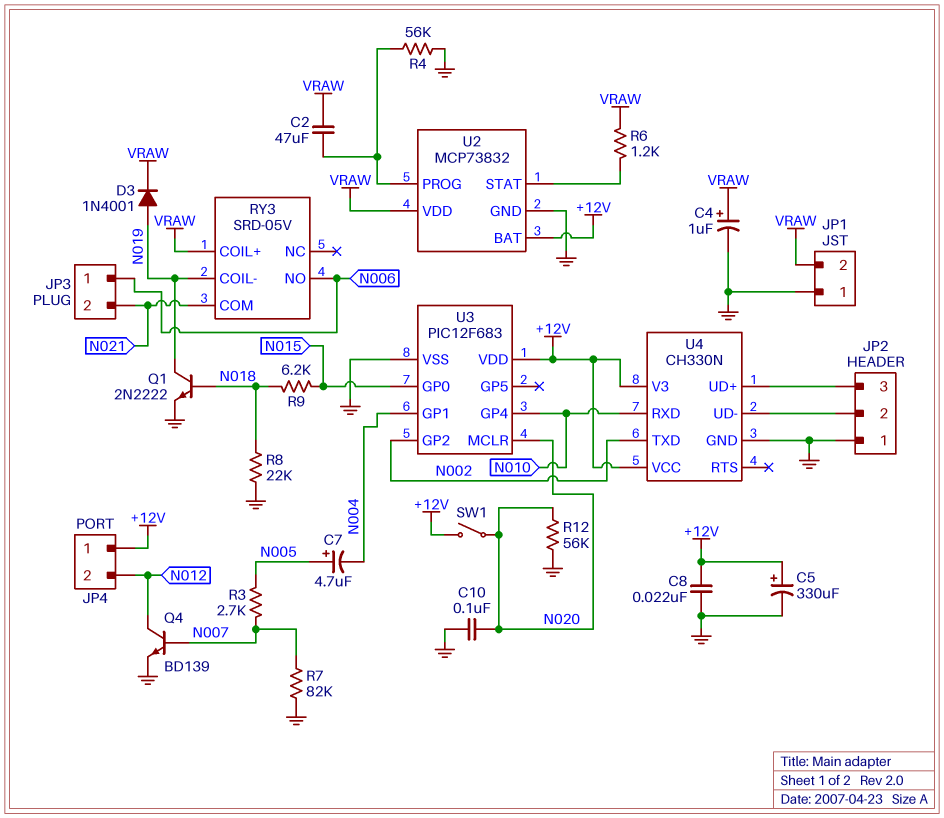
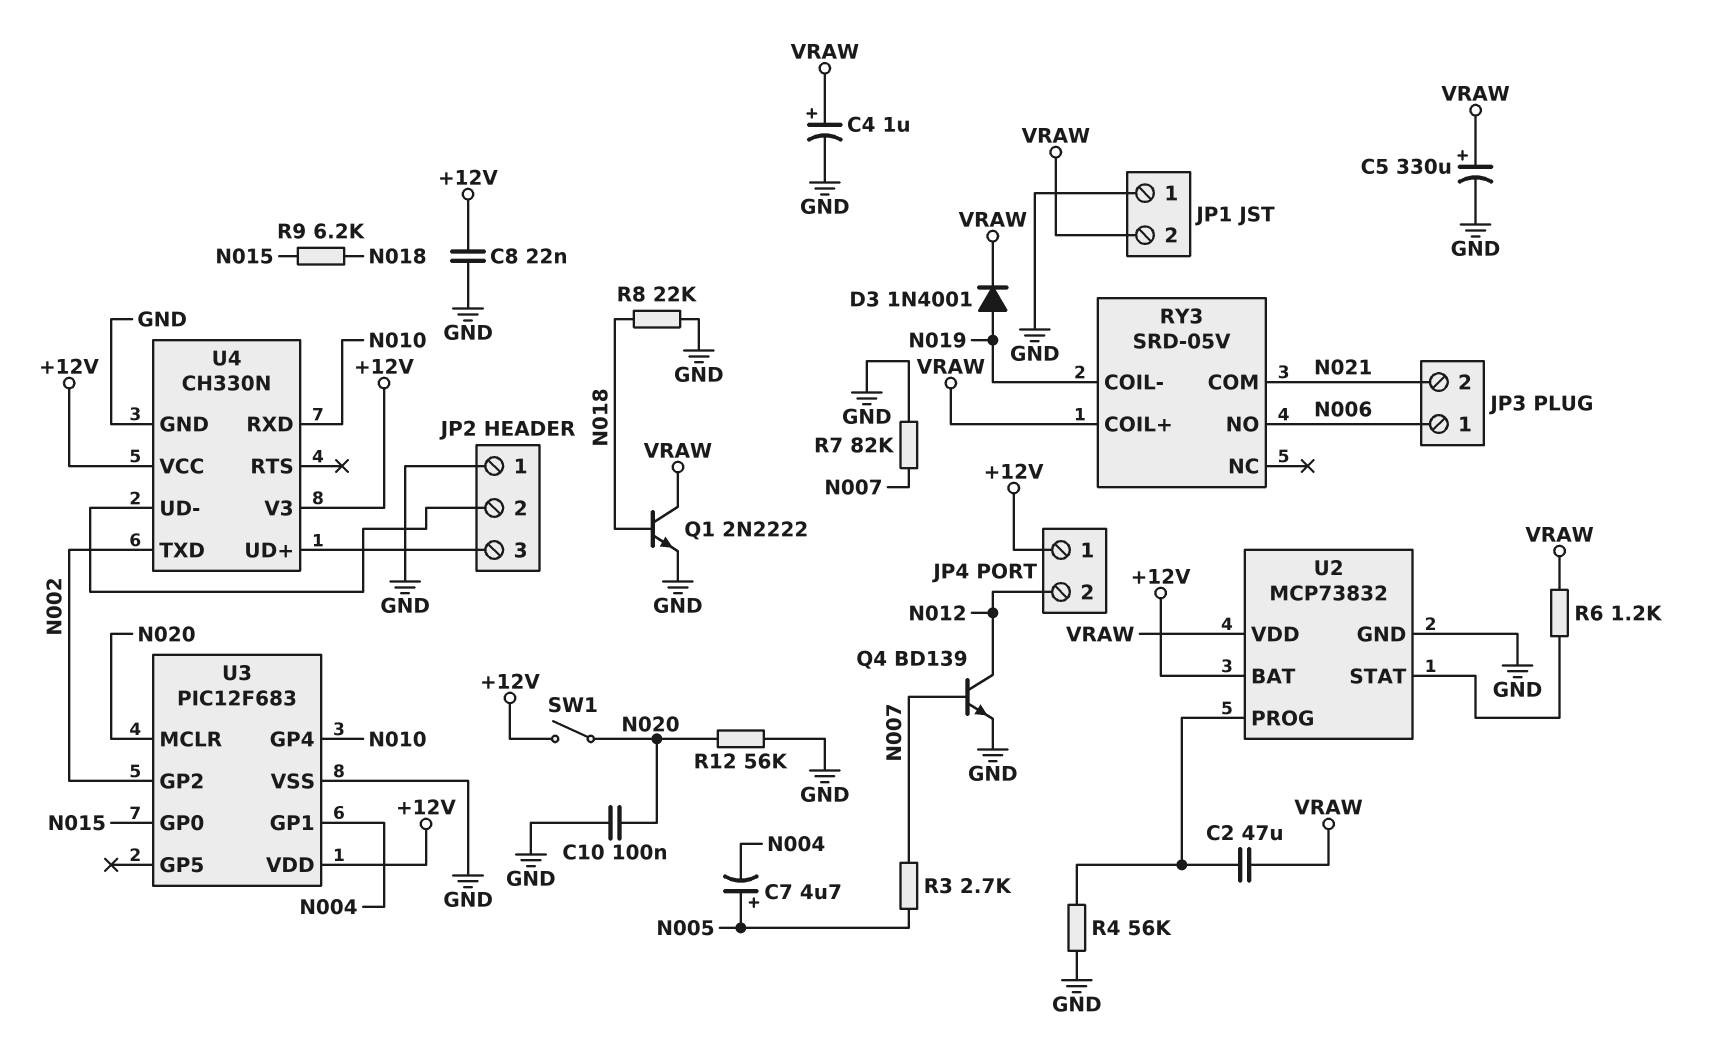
C5: 330uF (plus +12V, minus GND) -> 330uF (plus VRAW, minus GND)
Q1: NPN 2N2222 (B N018, C N019, E GND) -> NPN 2N2222 (B N018, C VRAW, E GND)

